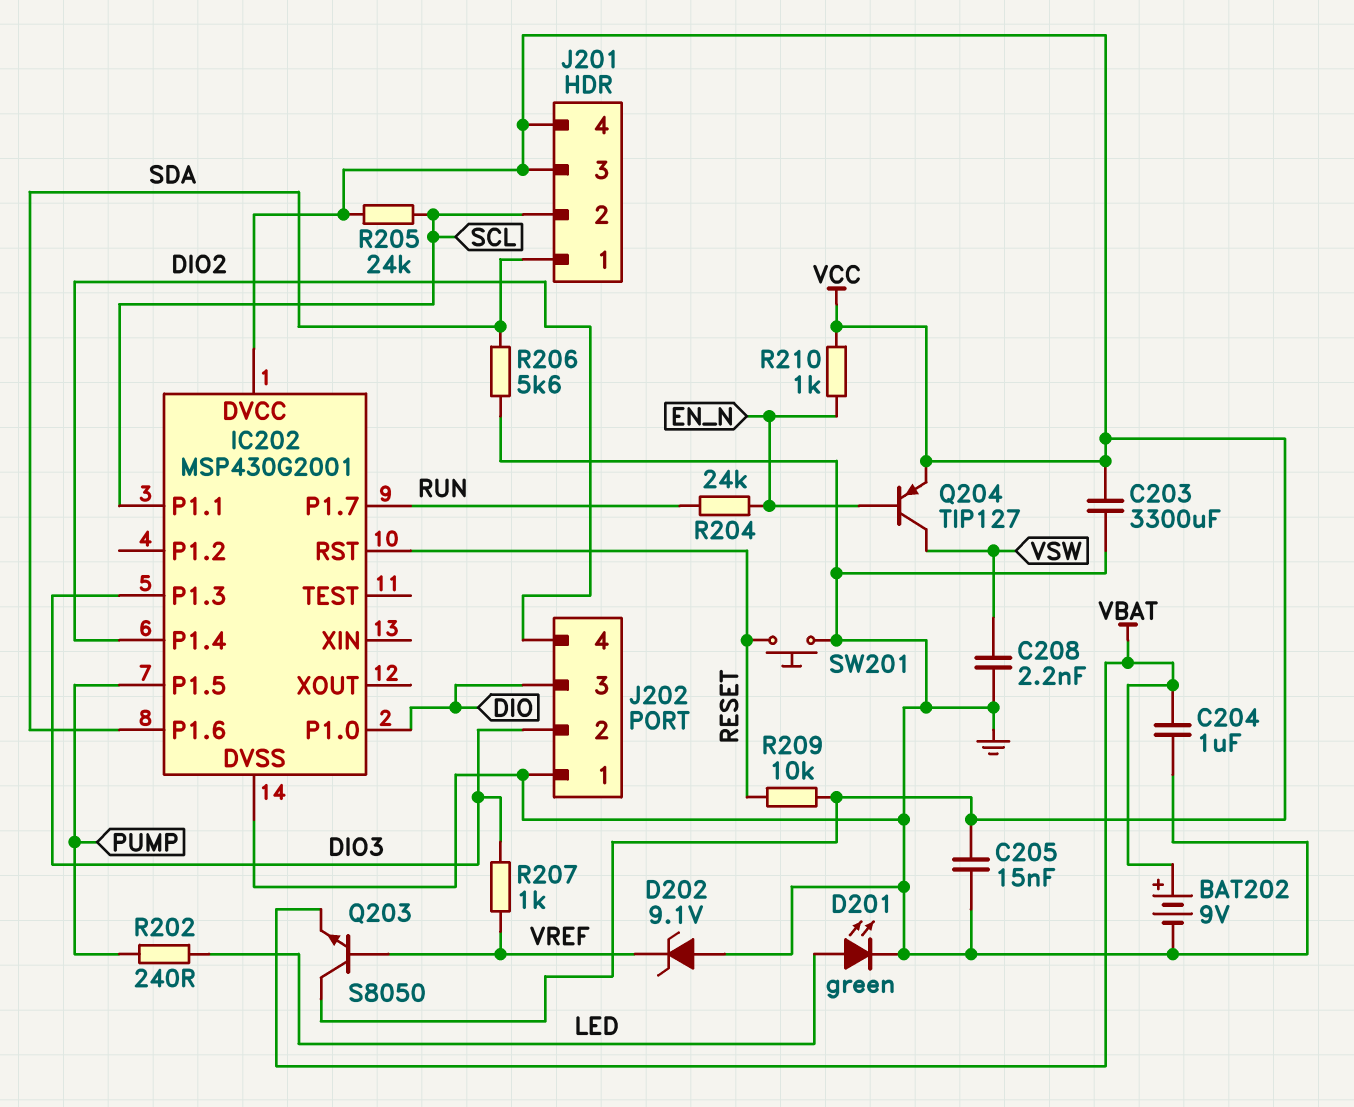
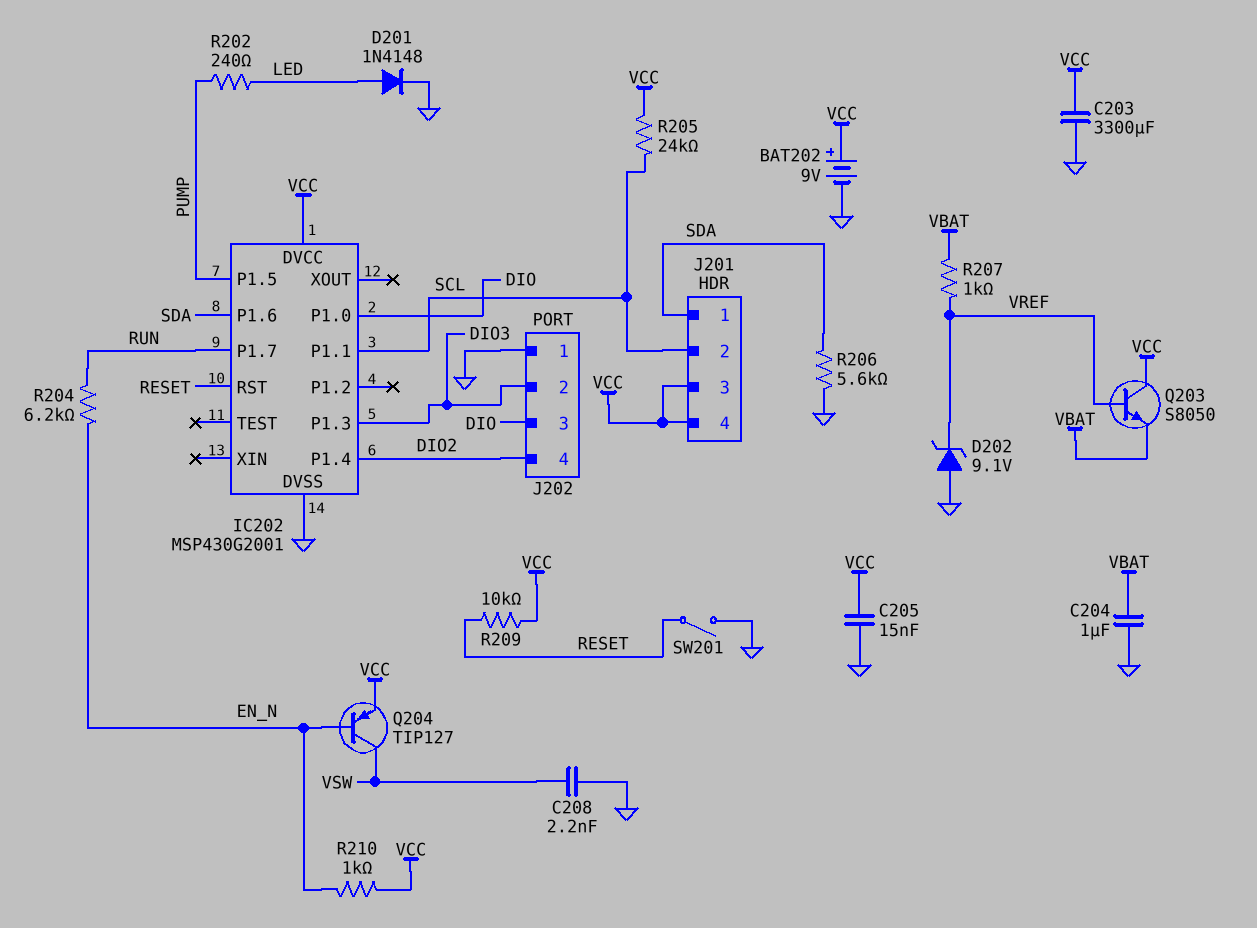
BAT202: 9V (plus VBAT, minus GND) -> 9V (plus VCC, minus GND)
D201: LED green (A LED, K GND) -> diode 1N4148 (A LED, K GND)
R204: 24k (EN_N, RUN) -> 6.2k (EN_N, RUN)
R207: 1k (DIO3, VREF) -> 1k (VBAT, VREF)
SW201: button (GND, RESET) -> switch (GND, RESET)

